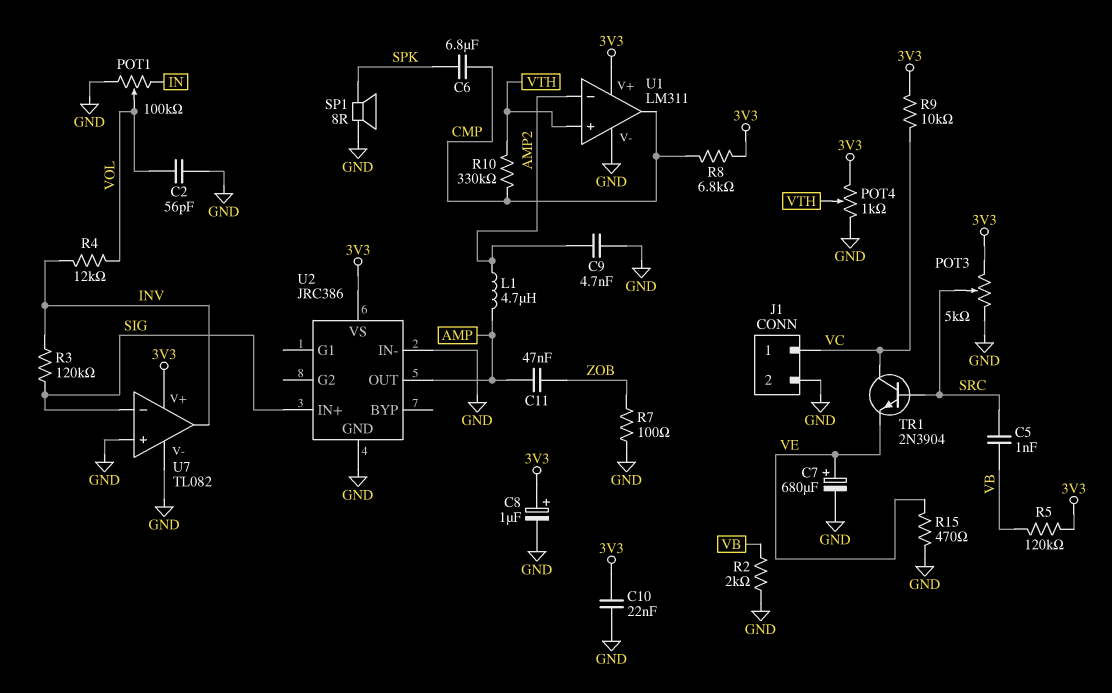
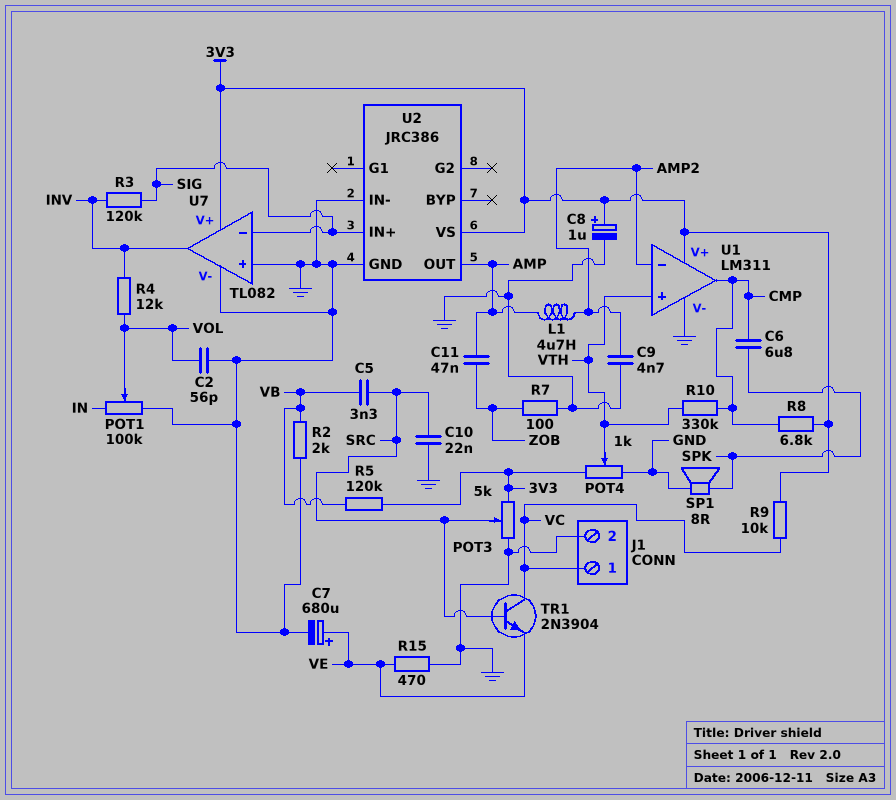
C5: 1nF (SRC, VB) -> 3.3nF (SRC, VB)
C10: 22nF (3V3, GND) -> 22nF (GND, SRC)

